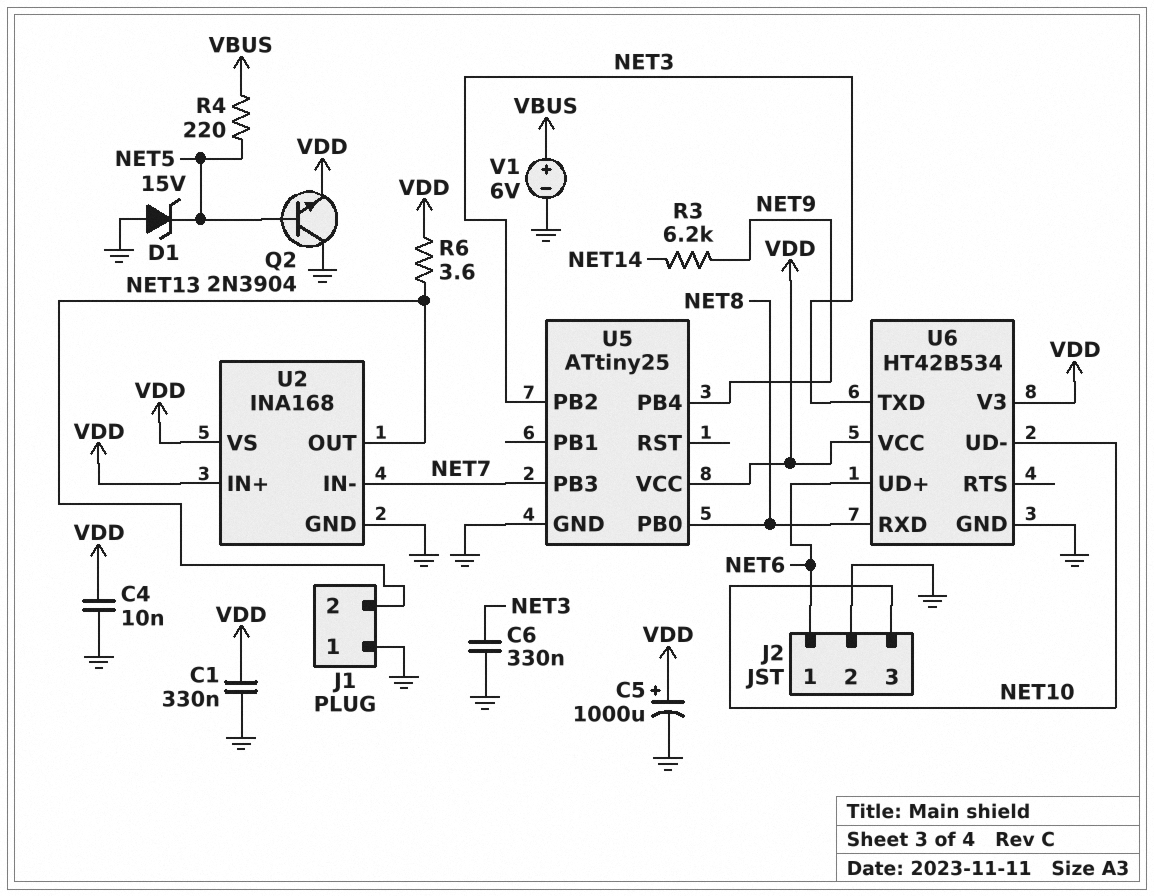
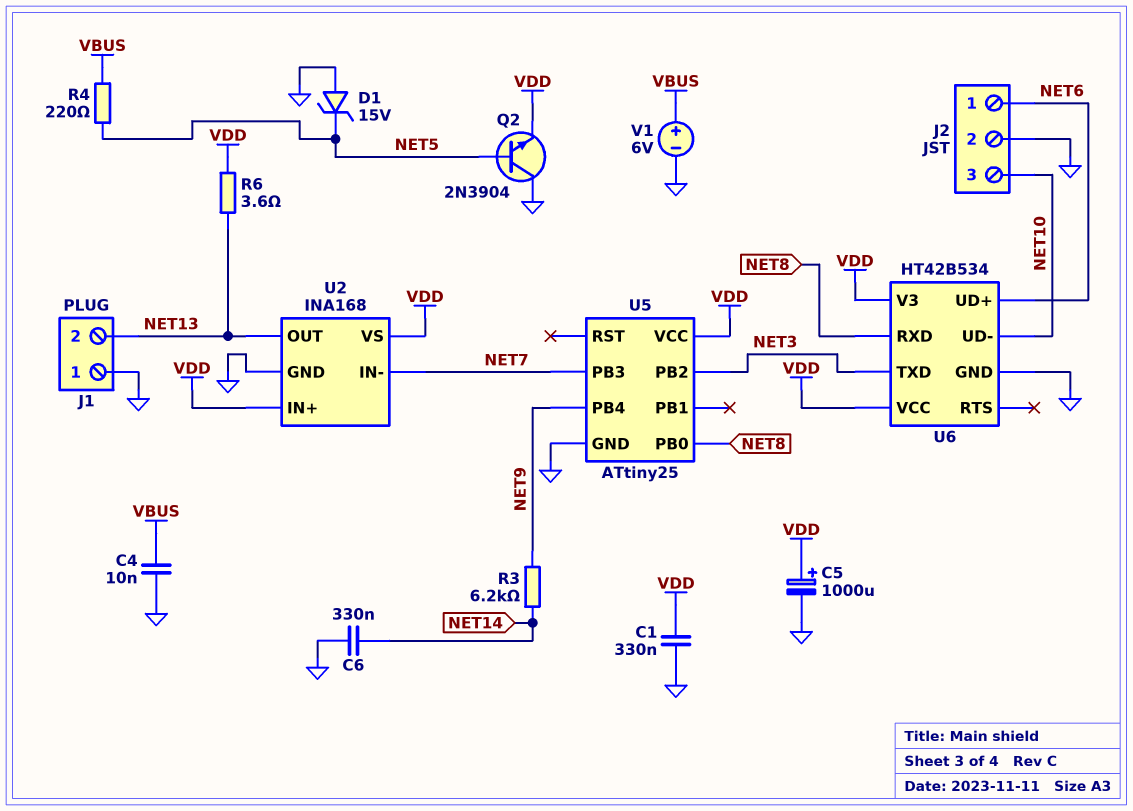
C4: 10nF (GND, VDD) -> 10nF (GND, VBUS)
C6: 330nF (GND, NET3) -> 330nF (GND, NET14)

